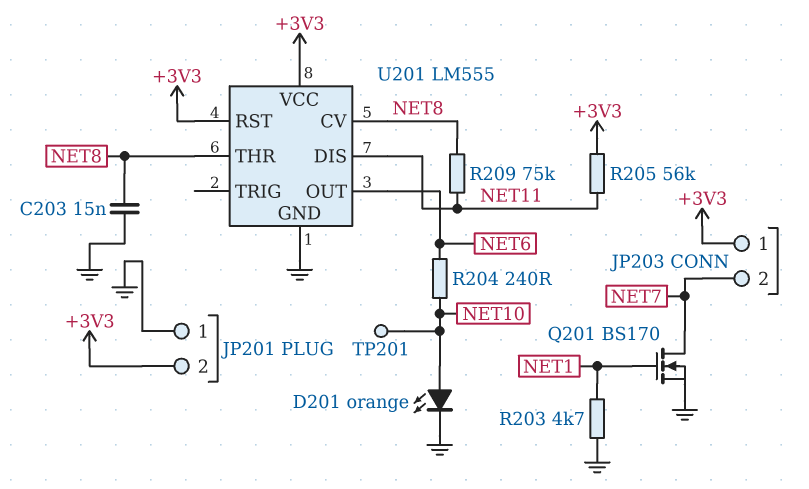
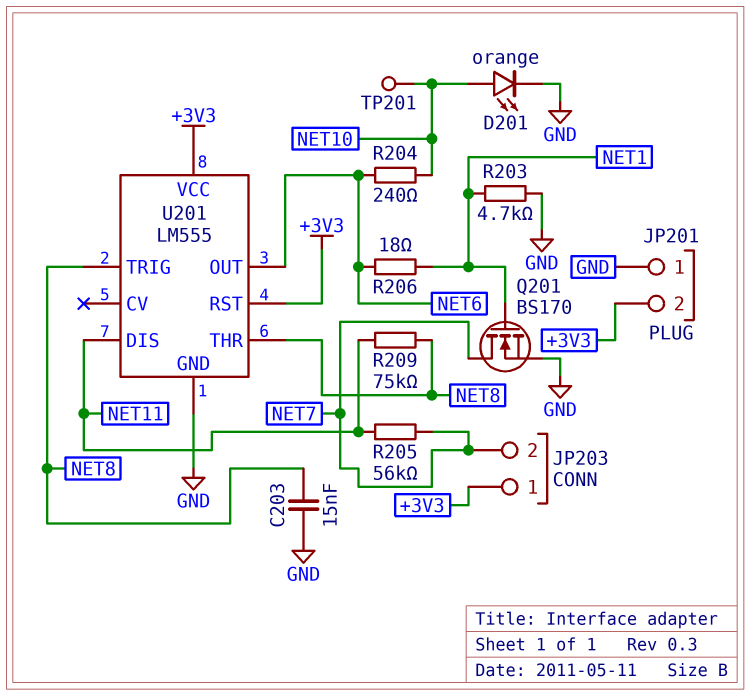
R205: 56k (+3V3, NET11) -> 56k (NET7, NET11)
R206: none -> 18 (NET1, NET6)
U201 pin CV: NET8 -> none
U201 pin TRIG: none -> NET8

